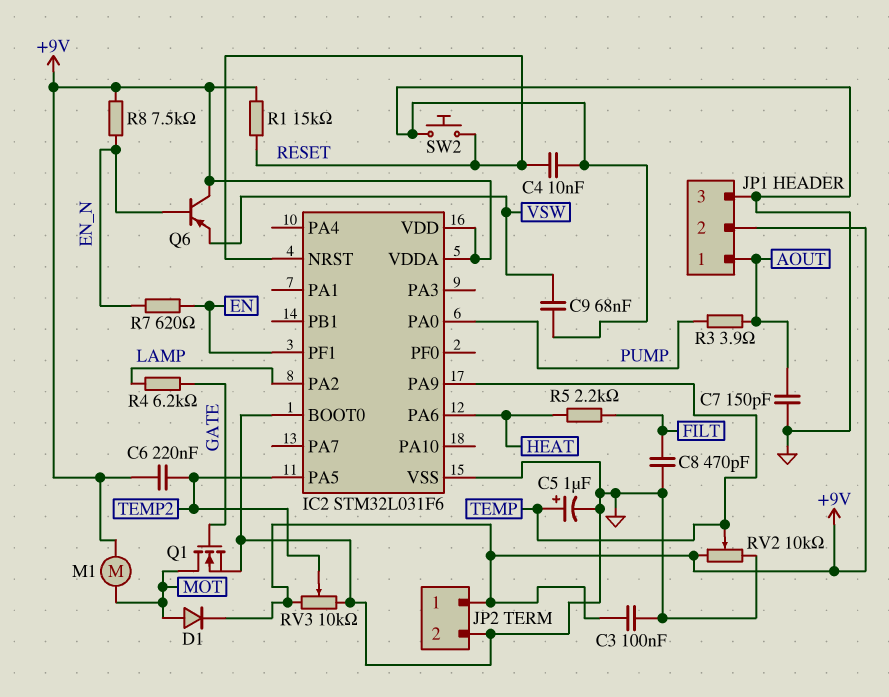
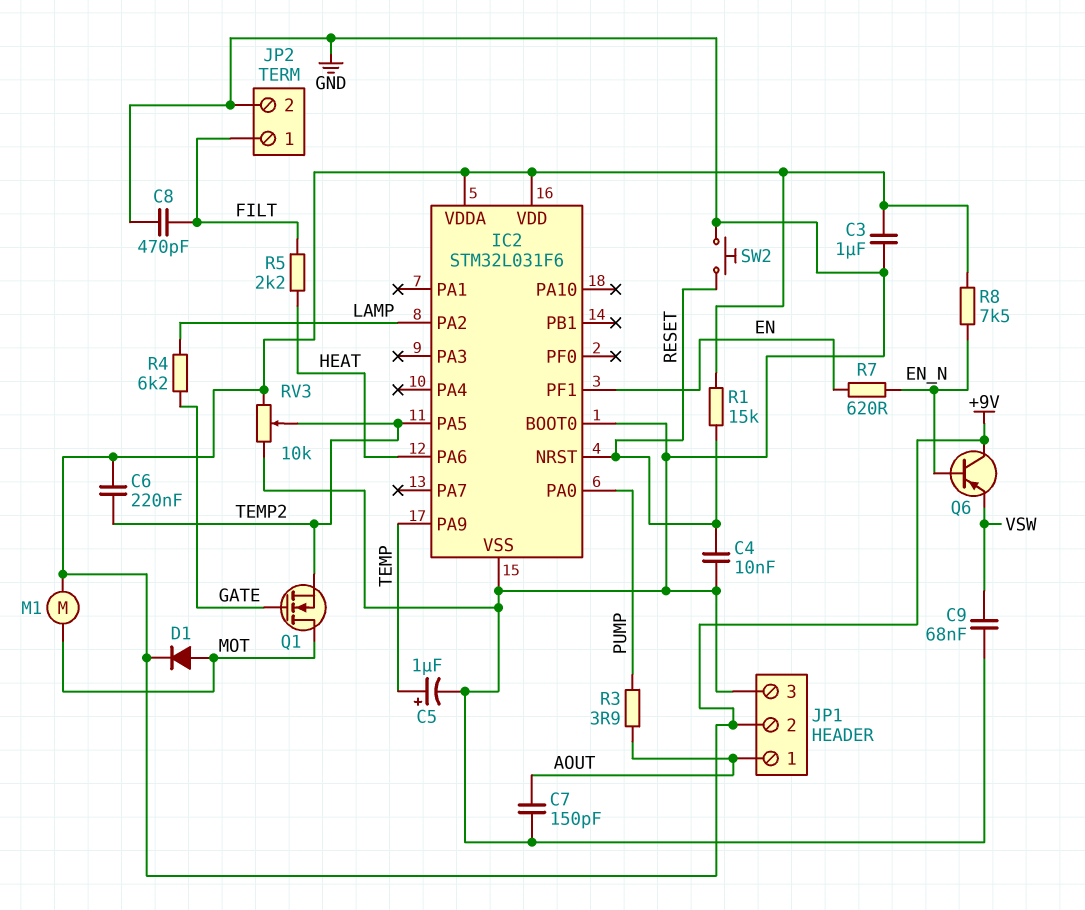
C3: 100nF (+9V, GND) -> 1uF (+9V, GND)
JP2 pin 1: +9V -> FILT
Q1: NMOS (G GATE, D MOT, S GND) -> NMOS (G GATE, D MOT, S TEMP2)
RV2: 10k (+9V, GND, wiper TEMP) -> none

